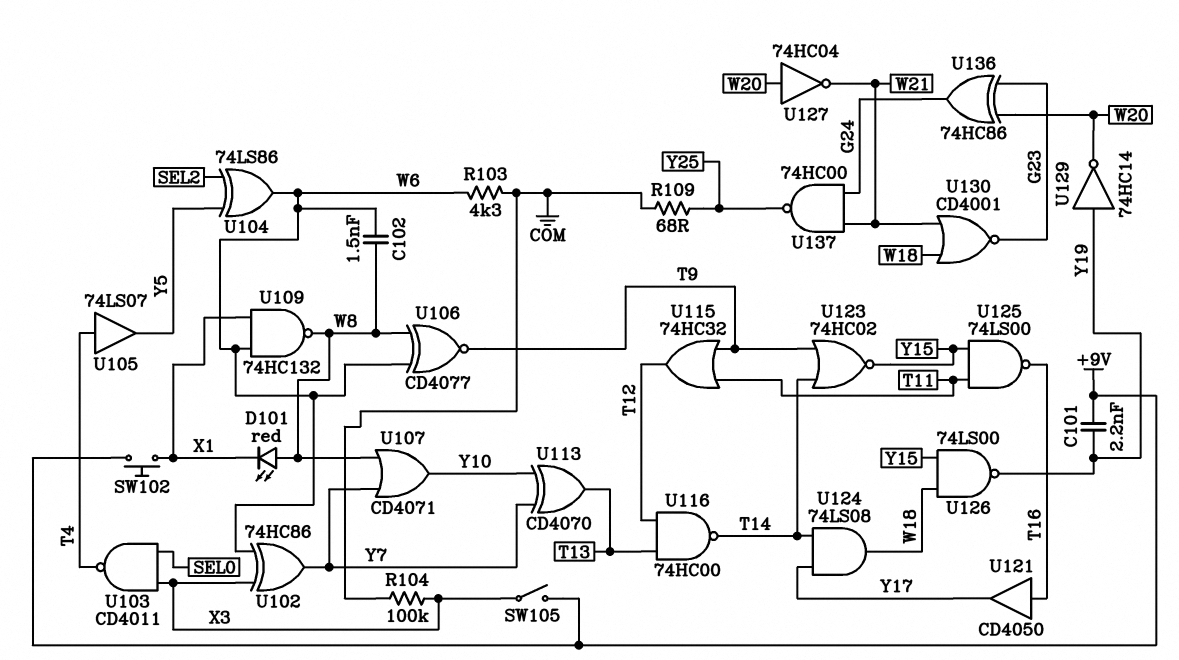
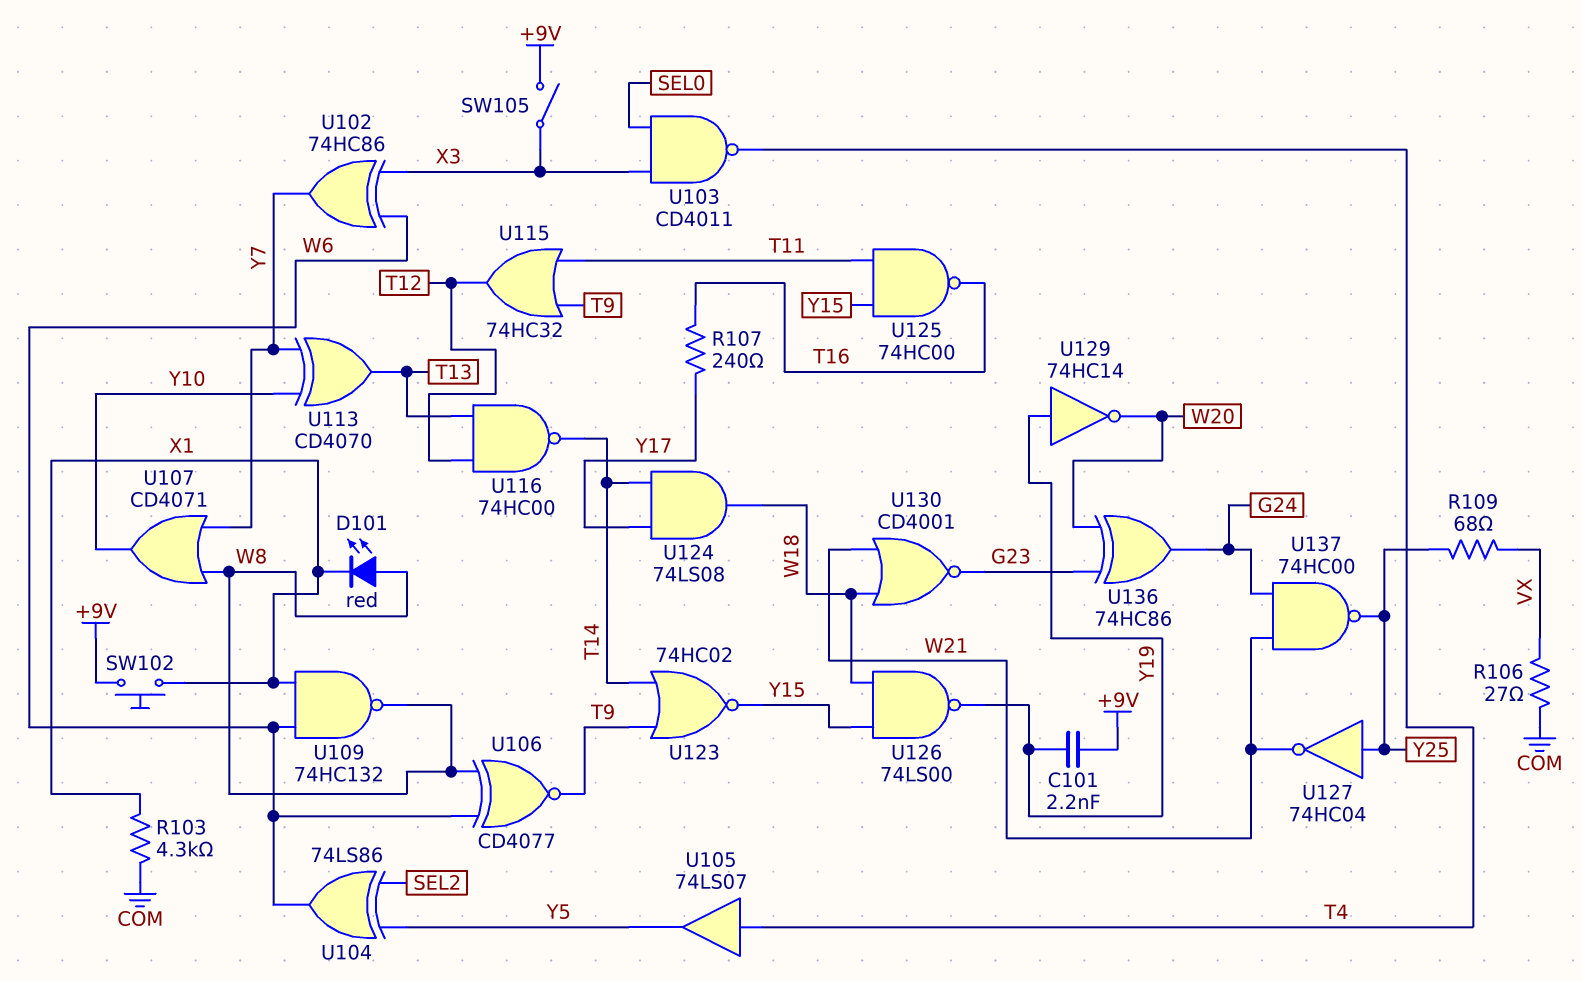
C102: 1.5nF (W6, W8) -> none
R103: 4.3k (COM, W6) -> 4.3k (COM, X1)
R104: 100k (COM, X3) -> none
R106: none -> 27 (COM, VX)
R107: none -> 240 (T16, Y17)
R109: 68 (COM, Y25) -> 68 (VX, Y25)
U121: buffer CD4050 (in T16, out Y17) -> none
U125: NAND 74LS00 (in T11, in Y15, out T16) -> NAND 74HC00 (in T11, in Y15, out T16)
U127: NOT 74HC04 (in W20, out W21) -> NOT 74HC04 (in Y25, out W21)

